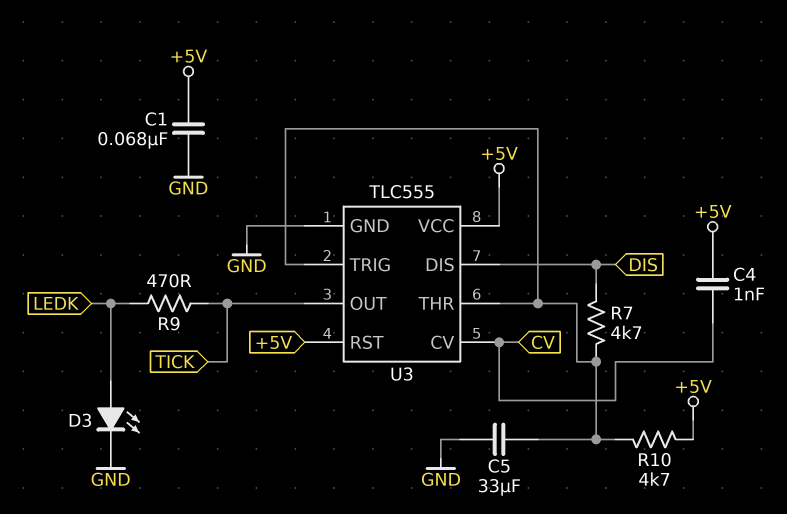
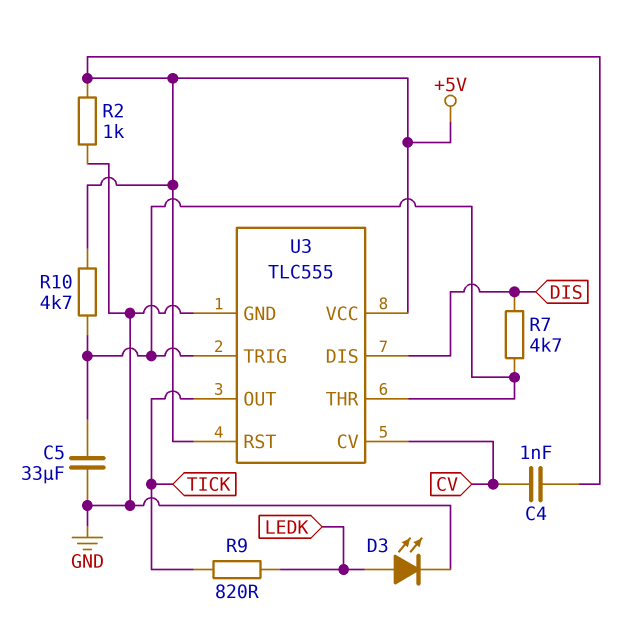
C1: 68nF (+5V, GND) -> none
R2: none -> 1k (+5V, GND)
R9: 470 (LEDK, TICK) -> 820 (LEDK, TICK)

